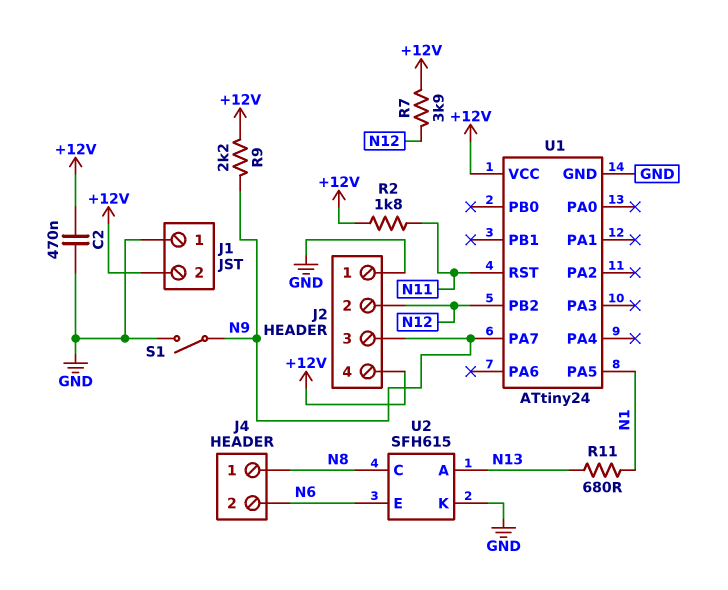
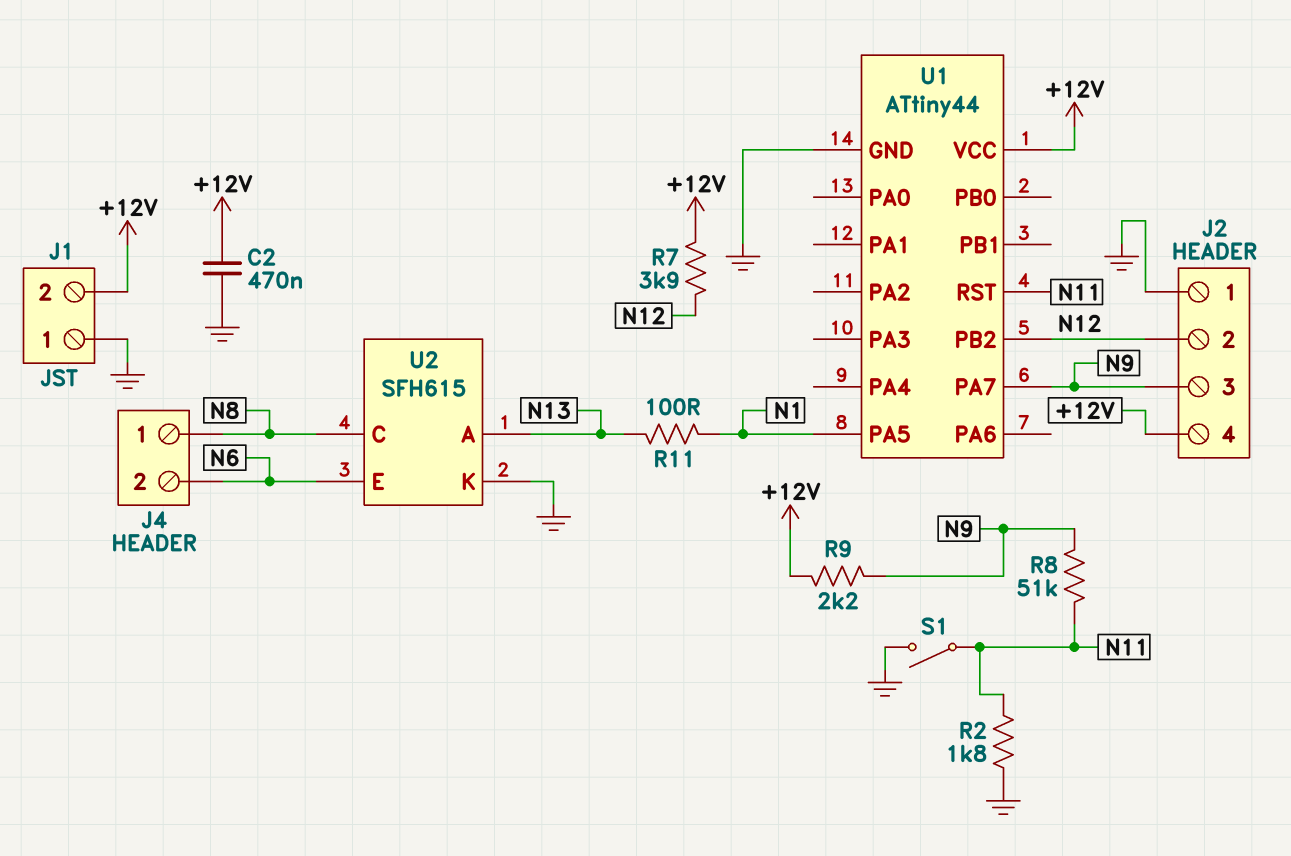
R2: 1.8k (+12V, N11) -> 1.8k (GND, N11)
R8: none -> 51k (N9, N11)
R11: 680 (N1, N13) -> 100 (N1, N13)
S1: switch (GND, N9) -> switch (GND, N11)
U1: ATtiny24 -> ATtiny44

